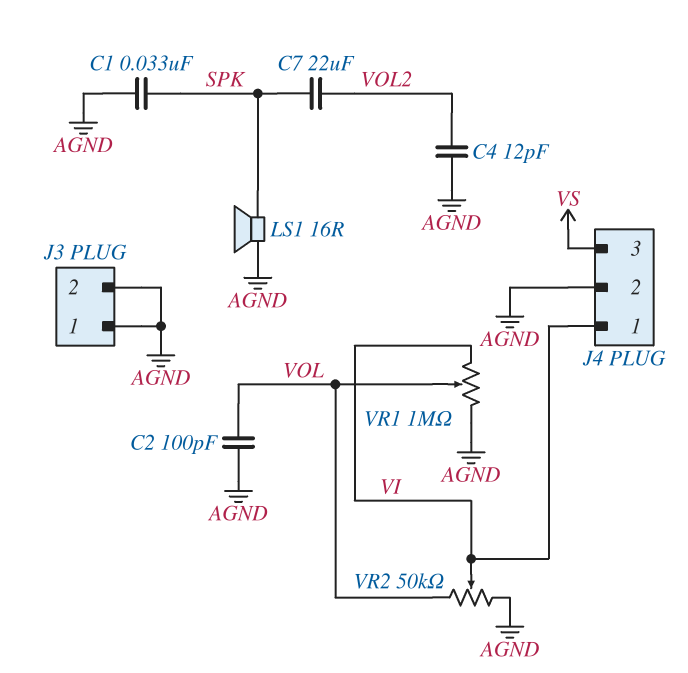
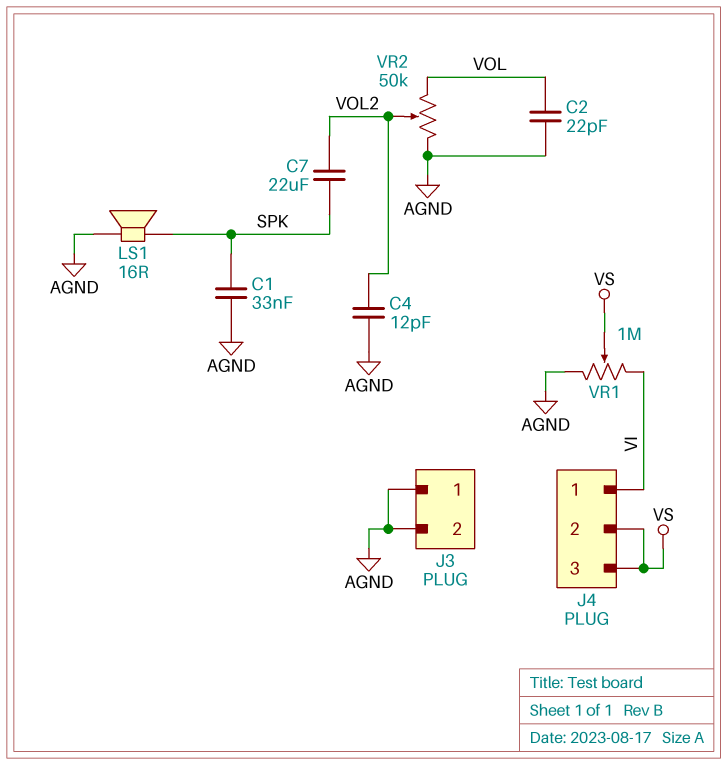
C2: 100pF (AGND, VOL) -> 22pF (AGND, VOL)
J4 pin 2: AGND -> VS
VR1: 1M (AGND, VI, wiper VOL) -> 1M (AGND, VI, wiper VS)
VR2: 50k (AGND, VOL, wiper VI) -> 50k (AGND, VOL, wiper VOL2)

